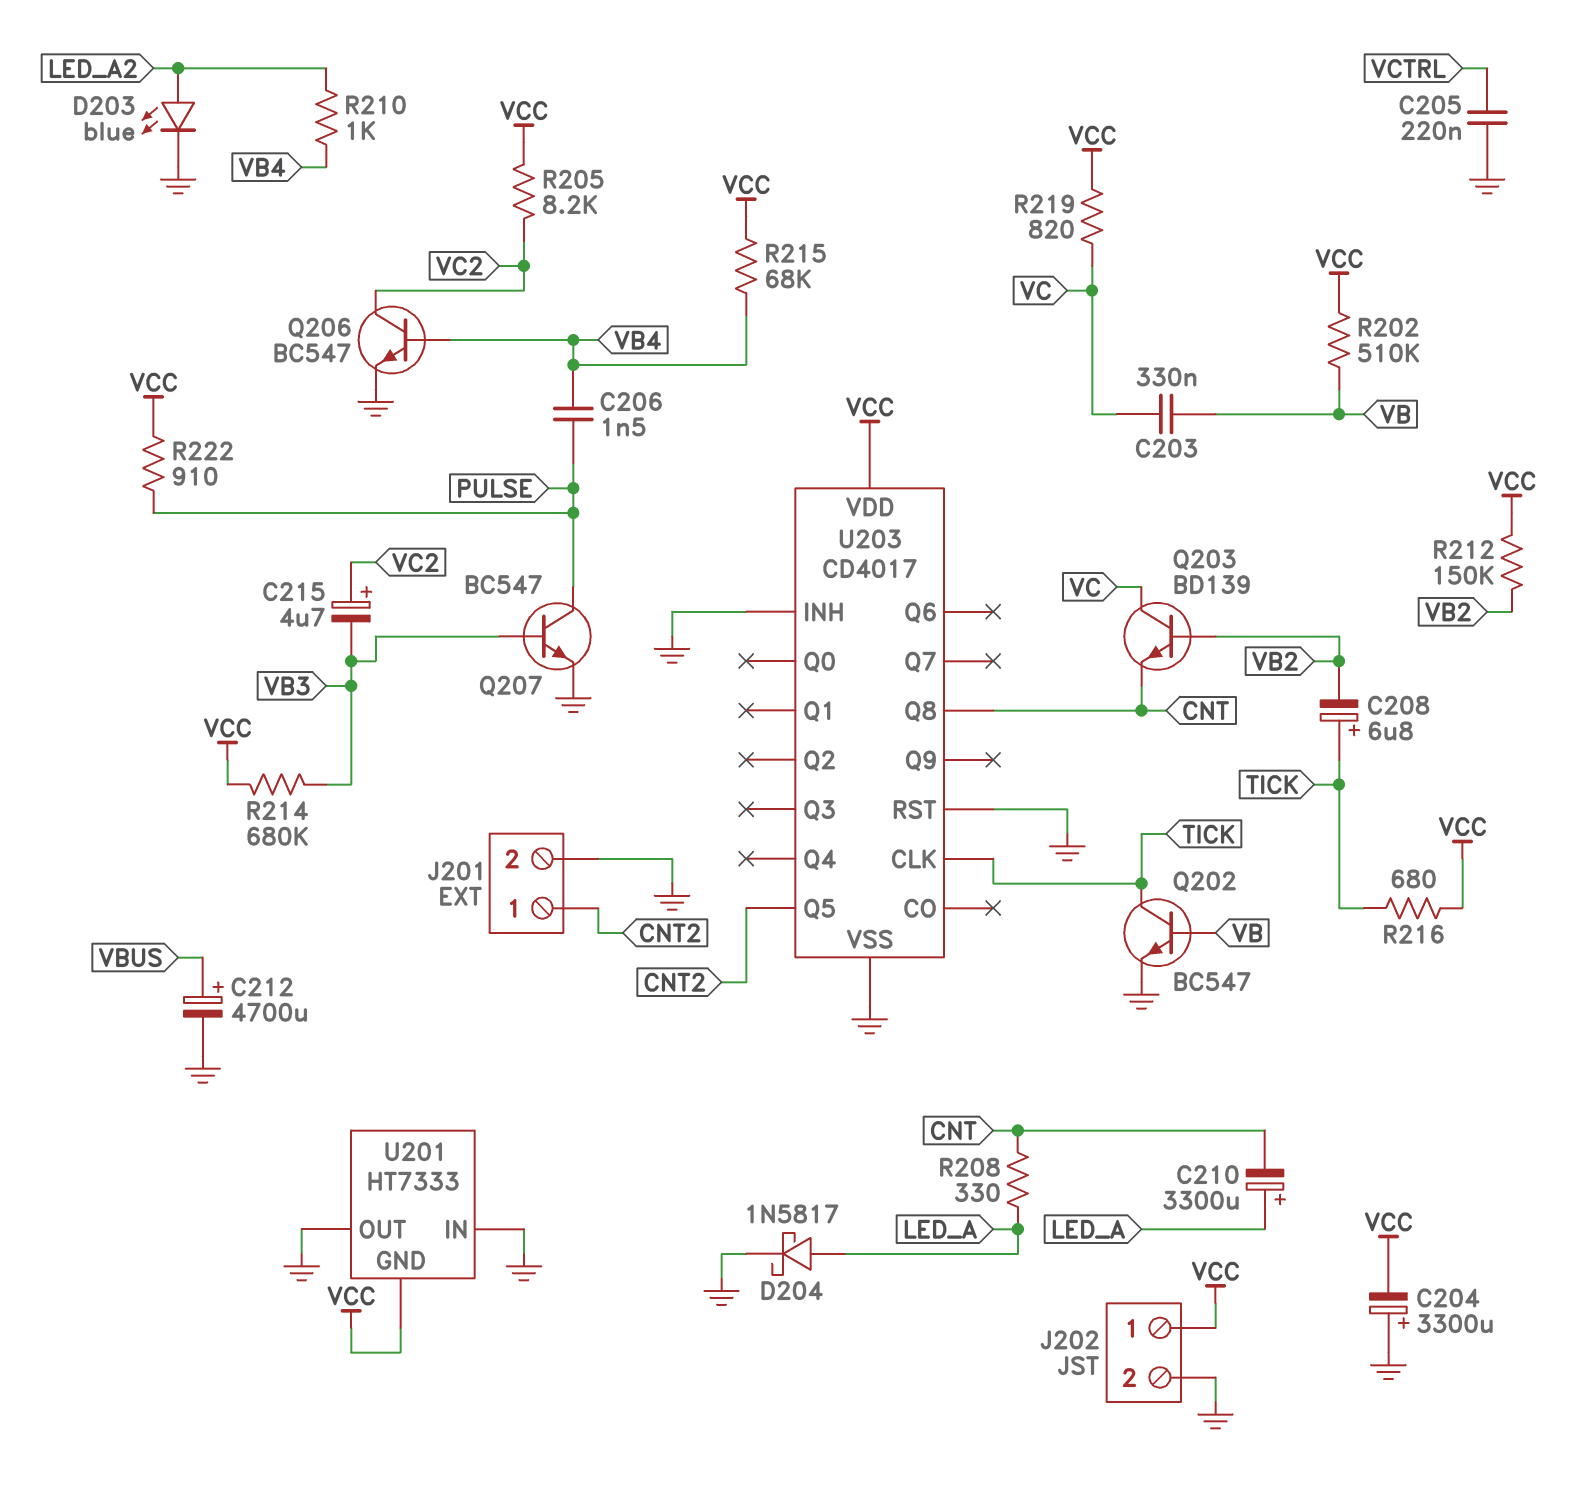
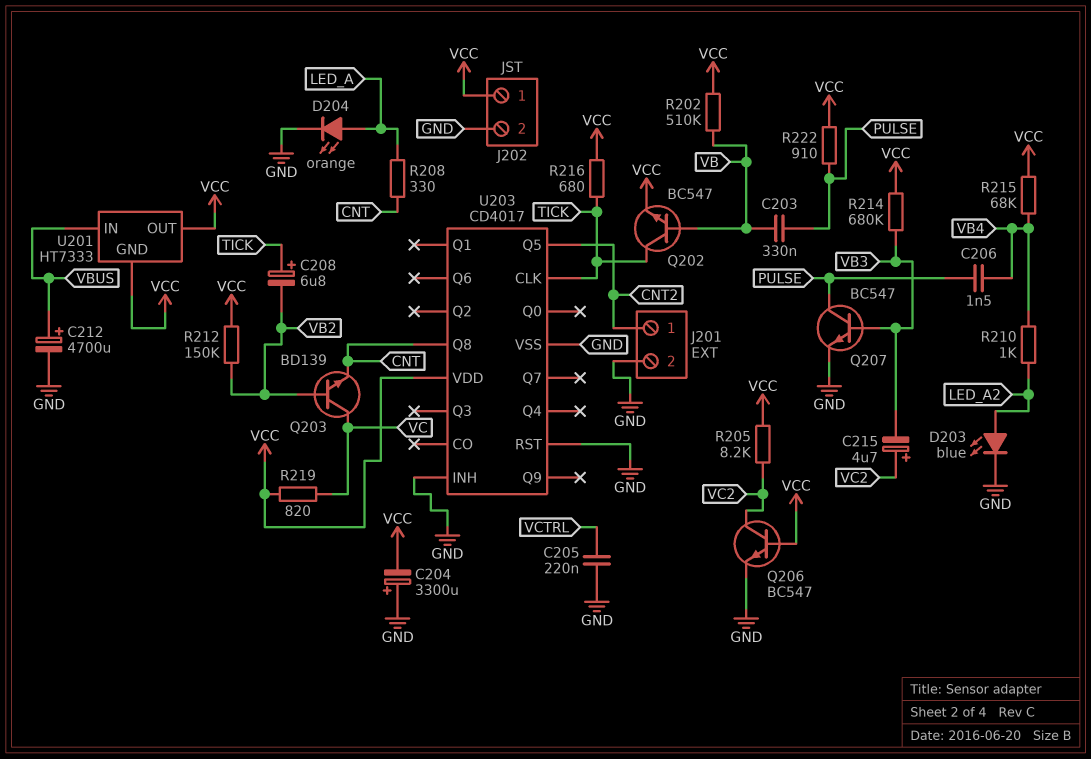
C203: 330nF (VB, VC) -> 330nF (PULSE, VB)
C210: 3300uF (plus LED_A, minus CNT) -> none
D204: schottky 1N5817 (A LED_A, K GND) -> LED orange (A LED_A, K GND)
Q202: NPN BC547 (B VB, C TICK, E GND) -> NPN BC547 (B VB, C TICK, E VCC)
Q206: NPN BC547 (B VB4, C VC2, E GND) -> NPN BC547 (B VCC, C VC2, E GND)
U201 pin IN: GND -> VBUS
U201 pin OUT: GND -> VCC

